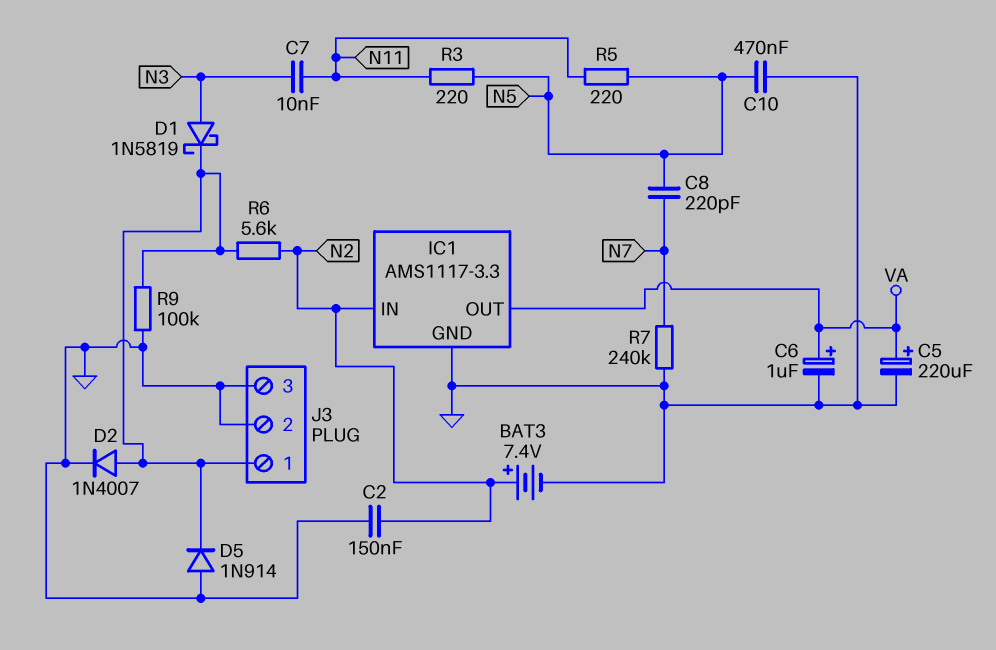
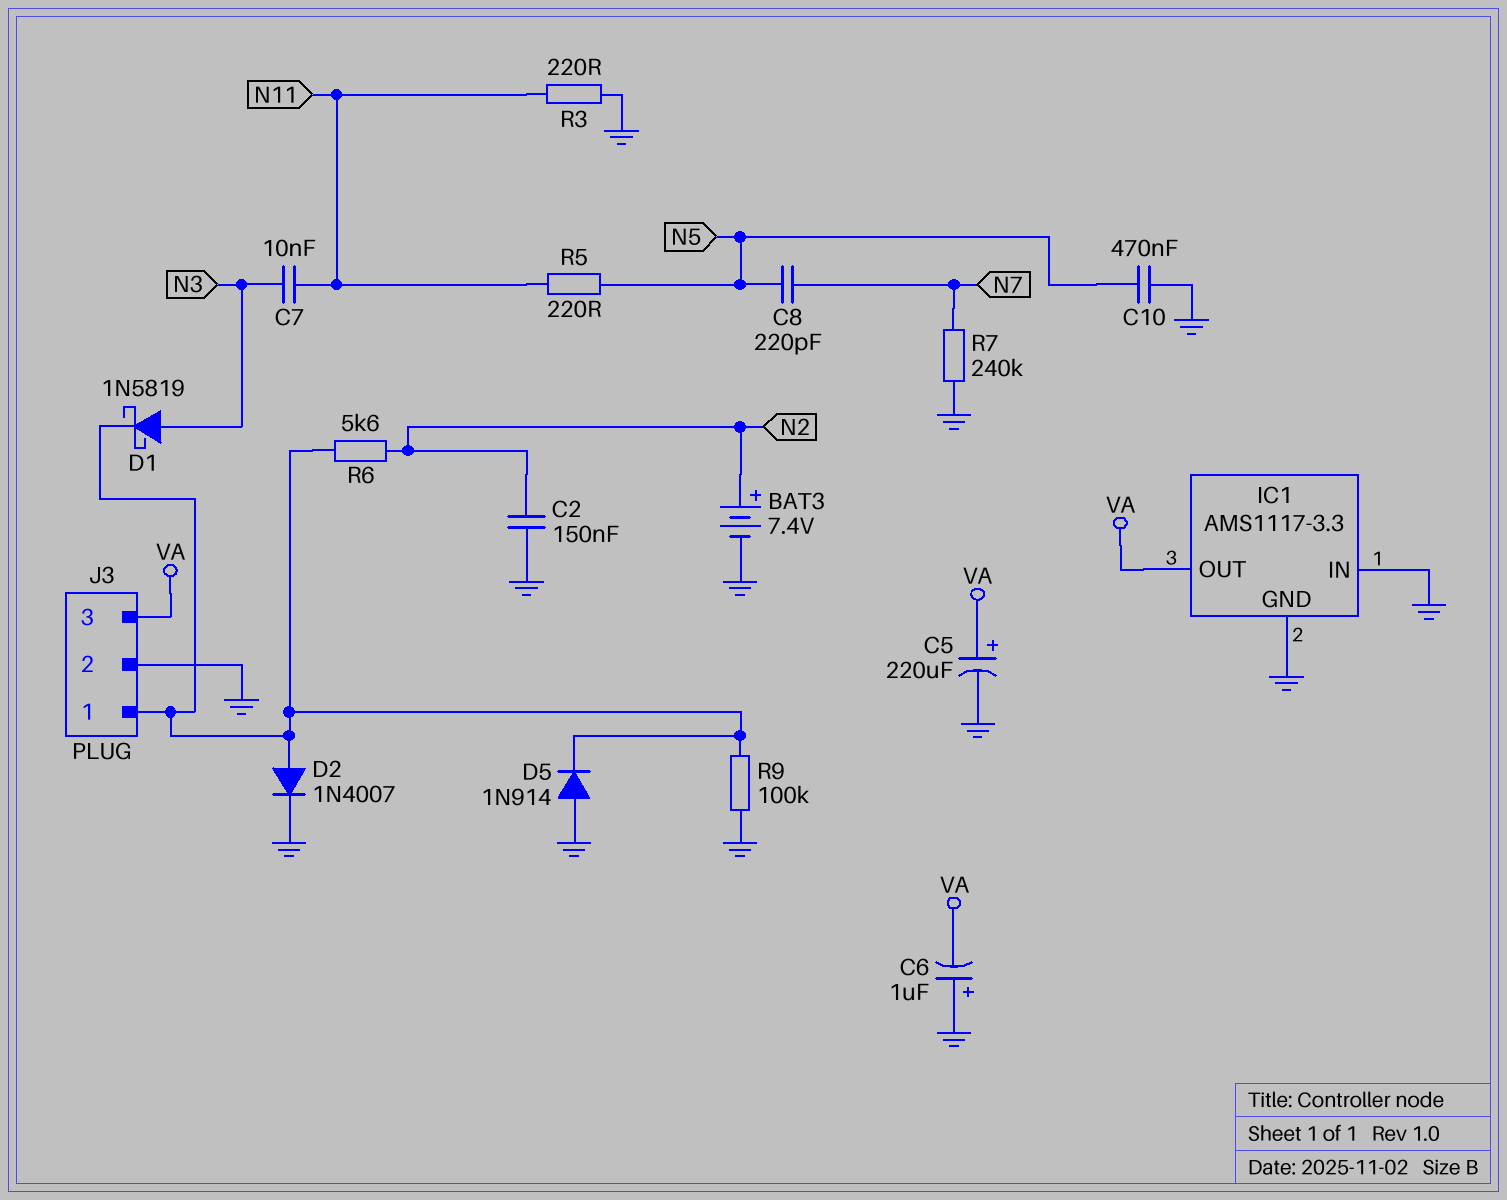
C6: 1uF (plus VA, minus GND) -> 1uF (plus GND, minus VA)
IC1 pin IN: N2 -> GND
J3 pin 3: GND -> VA
R3: 220 (N5, N11) -> 220 (GND, N11)

